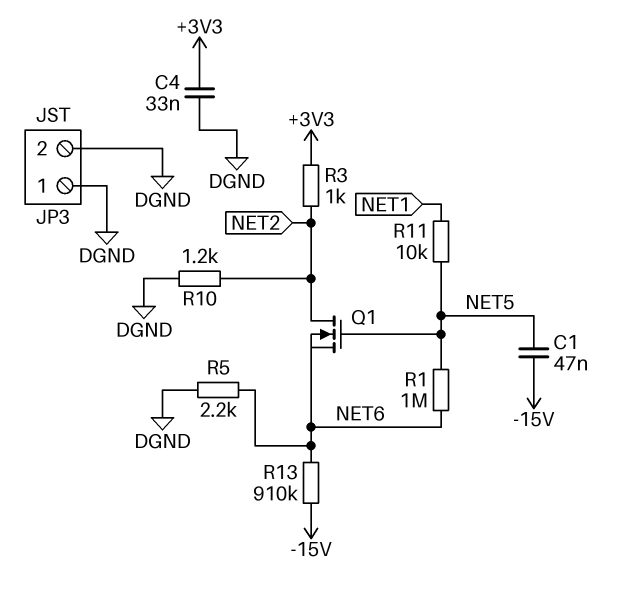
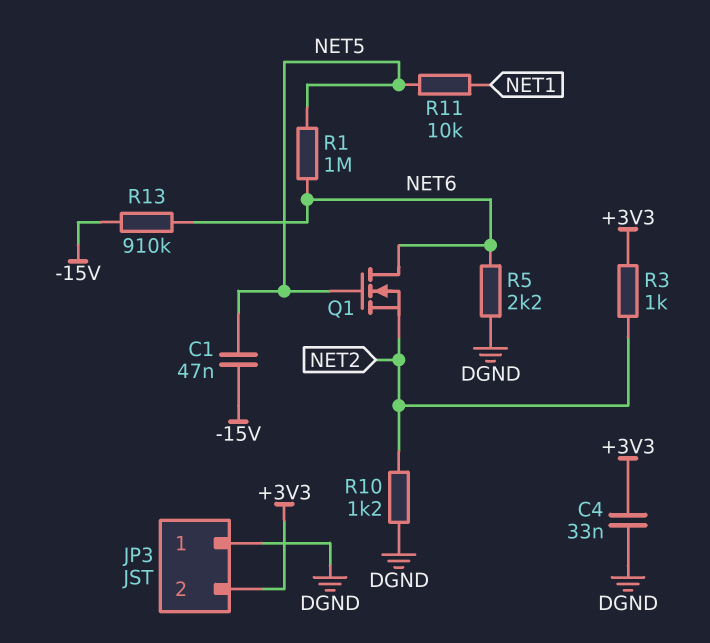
JP3 pin 2: DGND -> +3V3
Q1: NMOS (G NET5, D NET2, S NET6) -> NMOS (G NET5, D NET6, S NET2)

